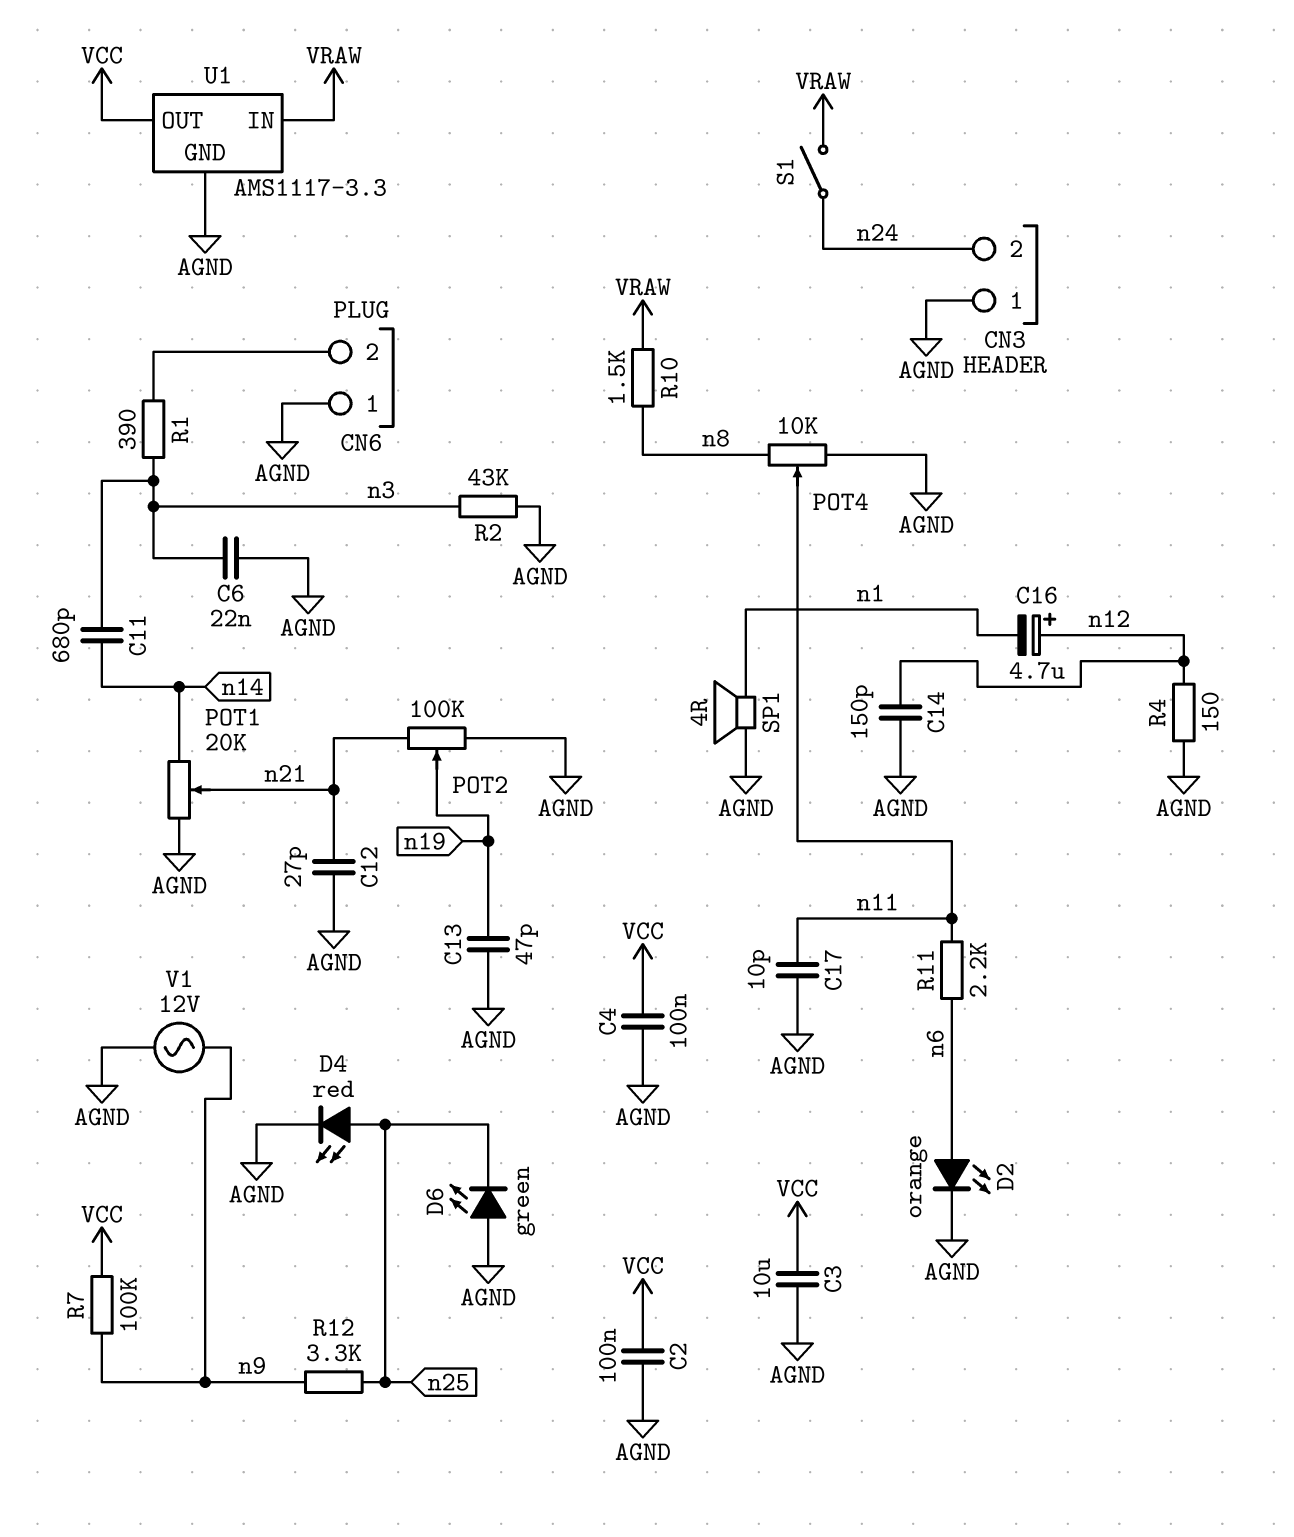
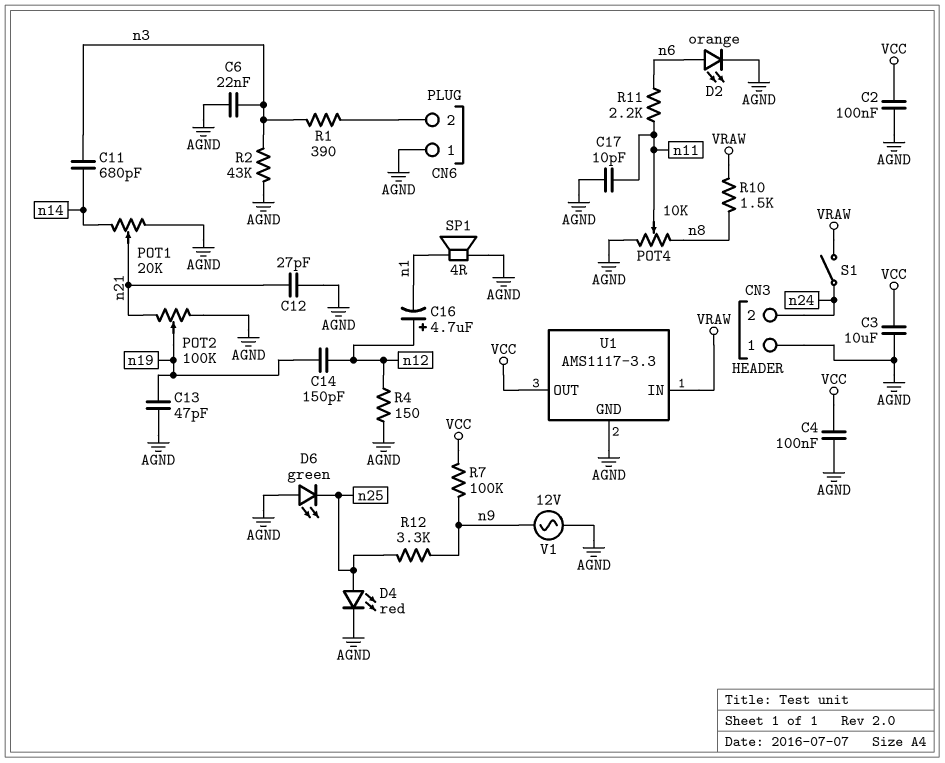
C14: 150pF (AGND, n12) -> 150pF (n12, n19)

